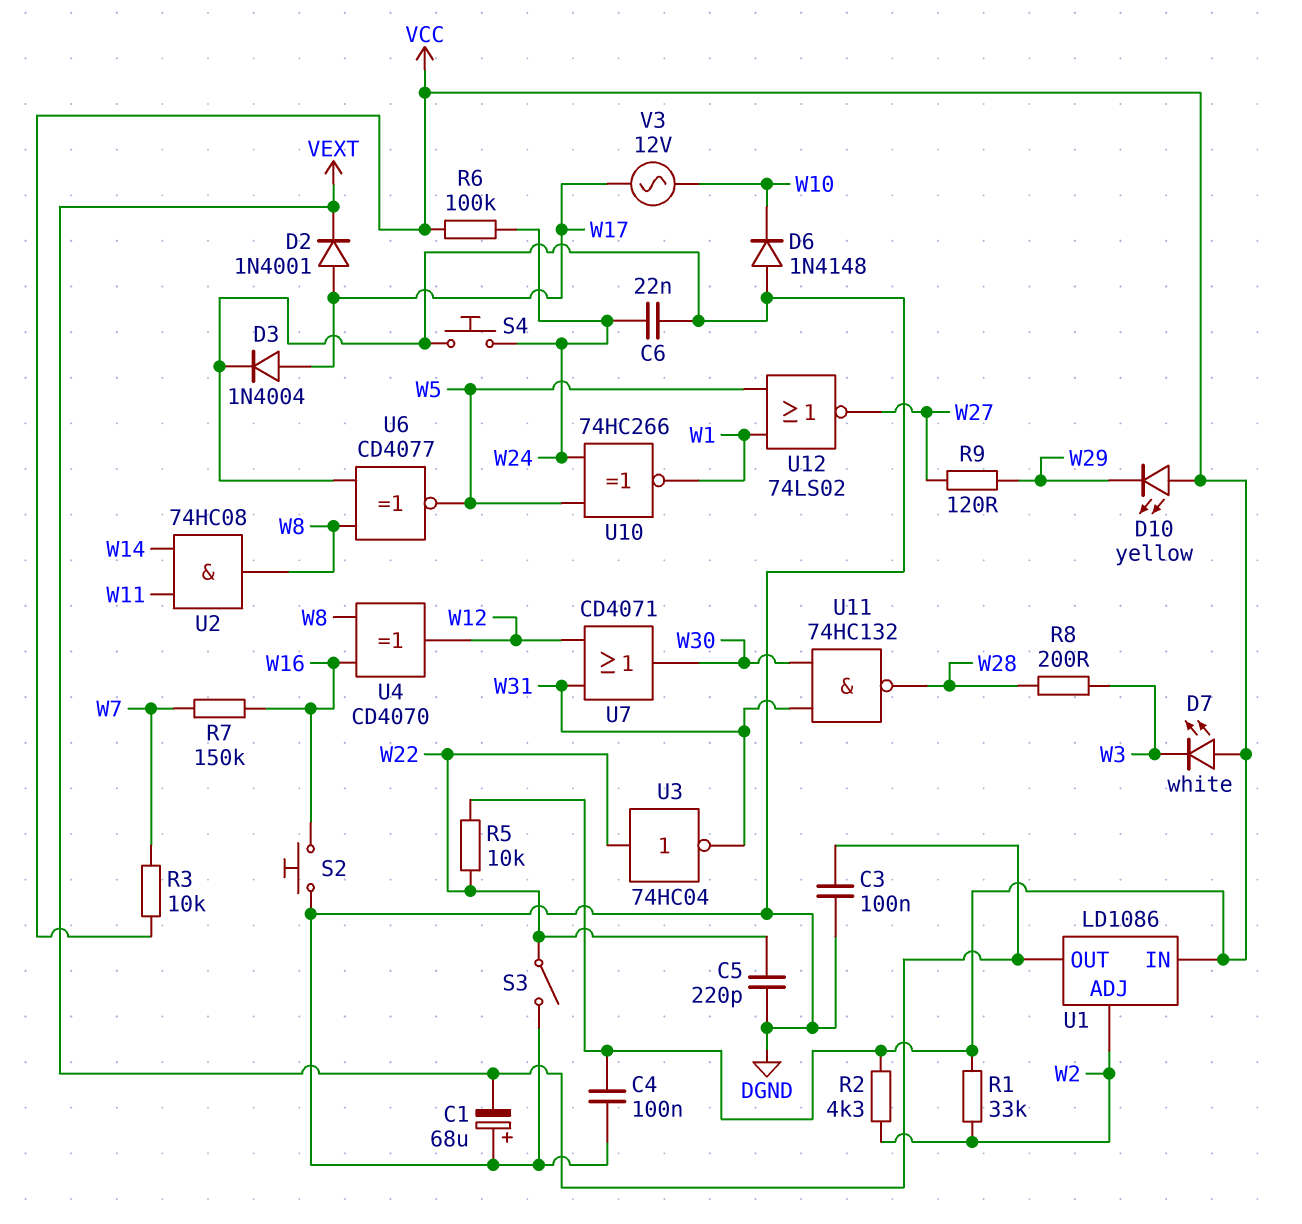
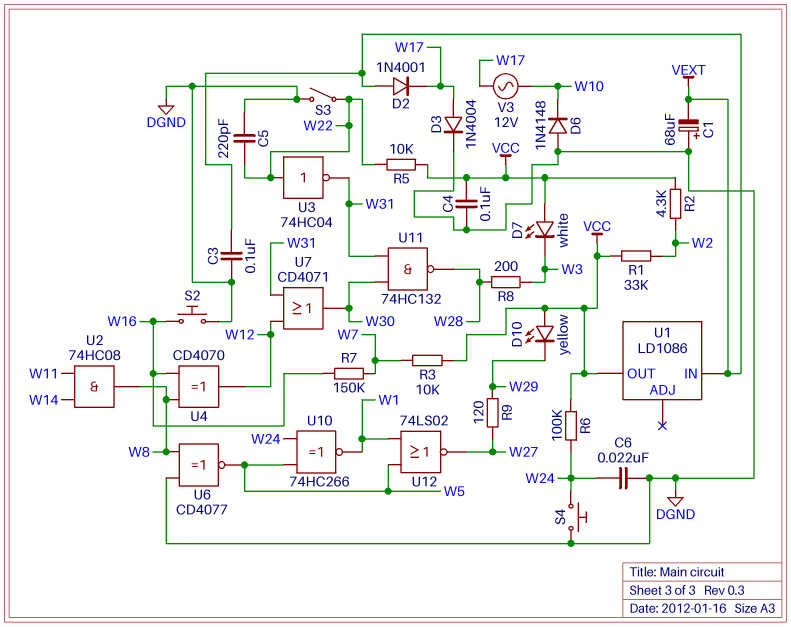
D2: diode 1N4001 (A W17, K VEXT) -> diode 1N4001 (A VEXT, K W17)
U1 pin ADJ: W2 -> none
U1 pin IN: VCC -> VEXT
U1 pin OUT: VEXT -> VCC

